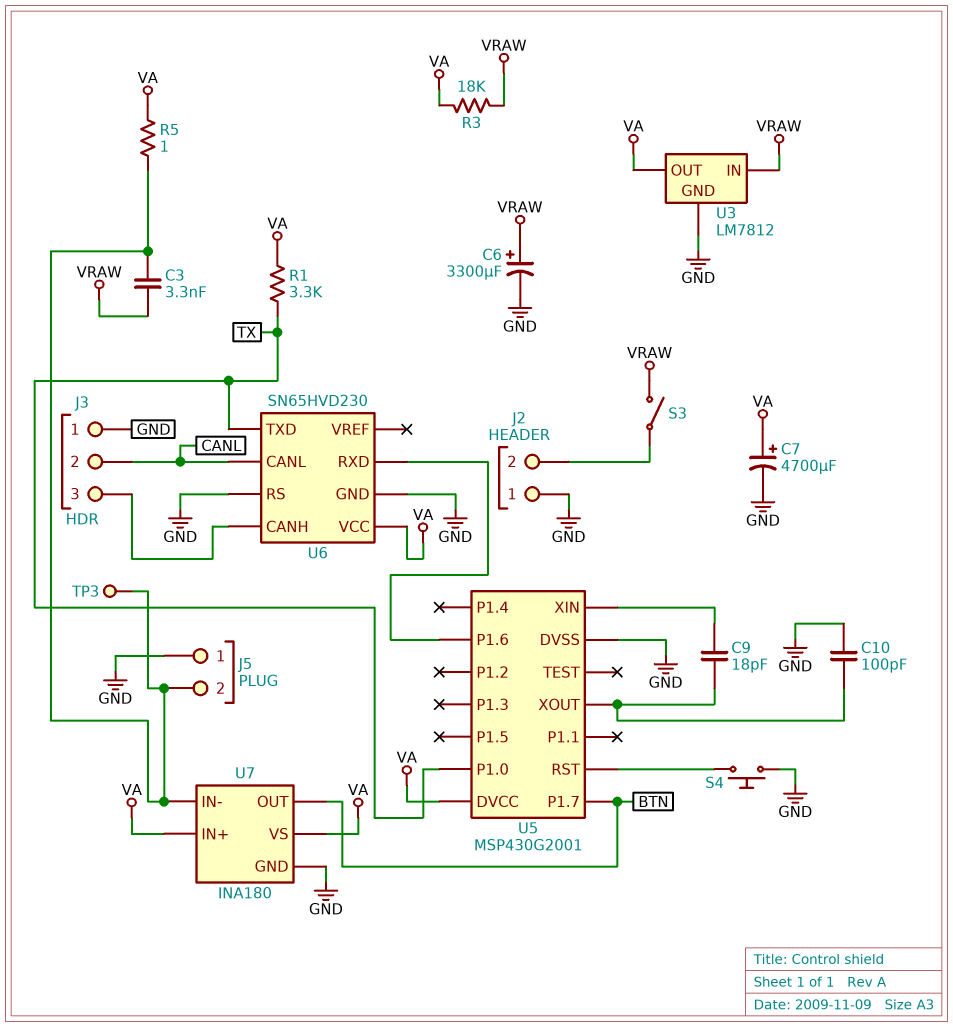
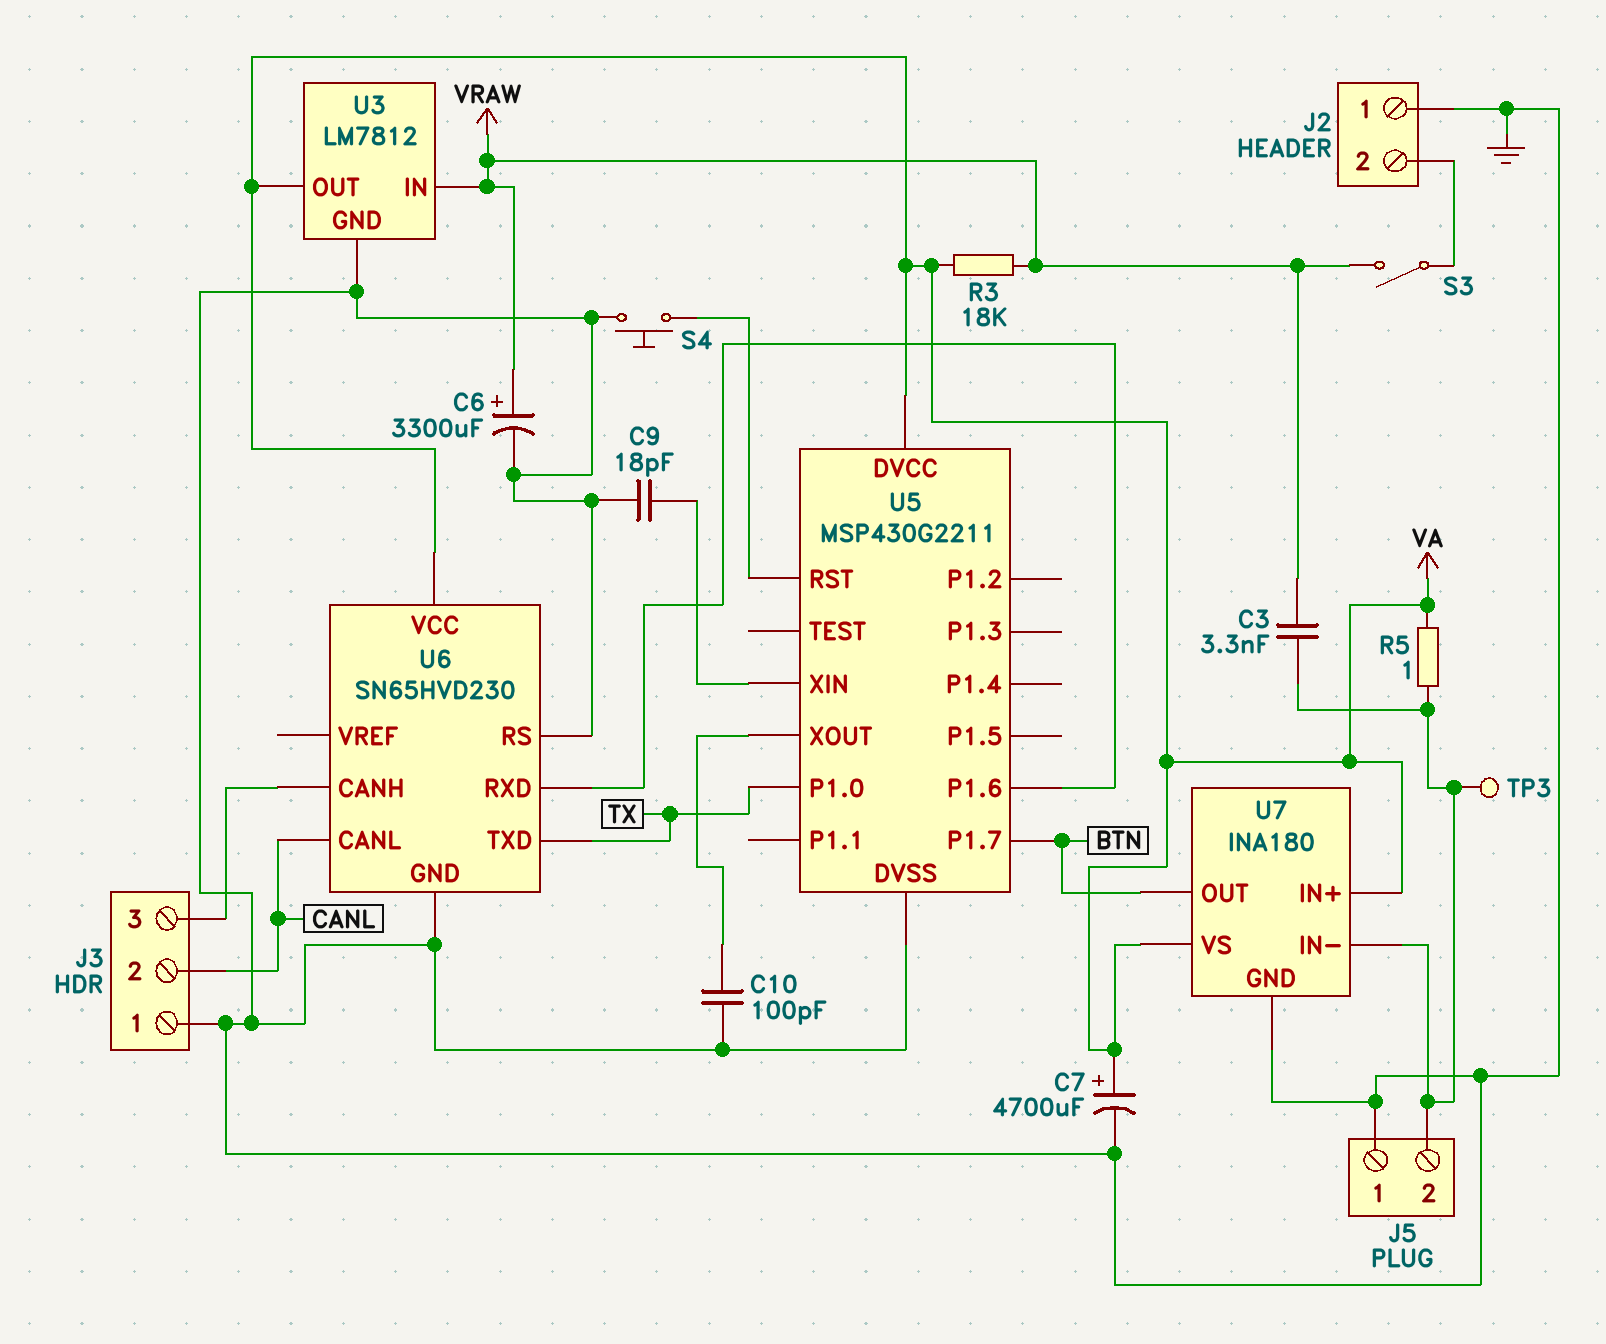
C9: 18pF (U5/XIN, U5/XOUT) -> 18pF (GND, U5/XIN)
R1: 3.3k (TX, VA) -> none
U5: MSP430G2001 -> MSP430G2211

